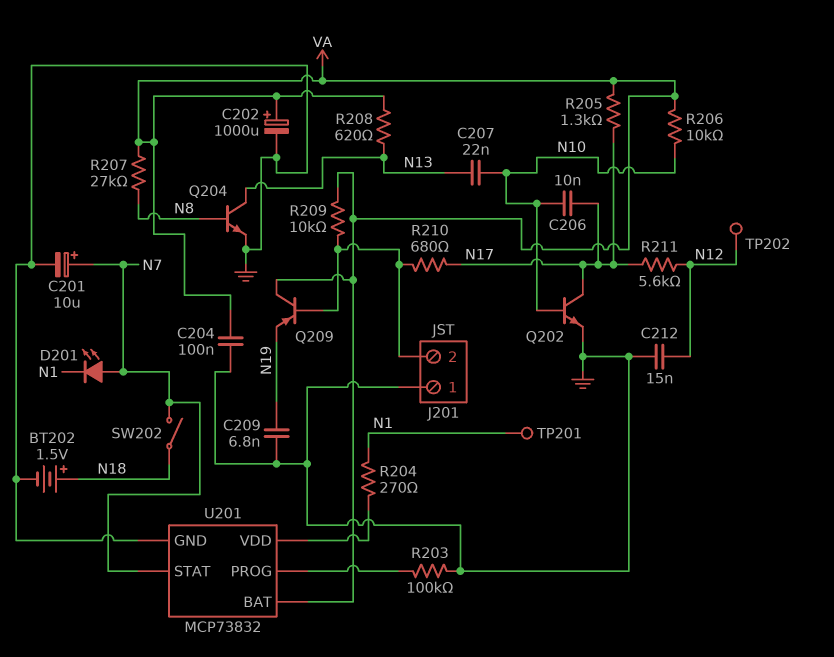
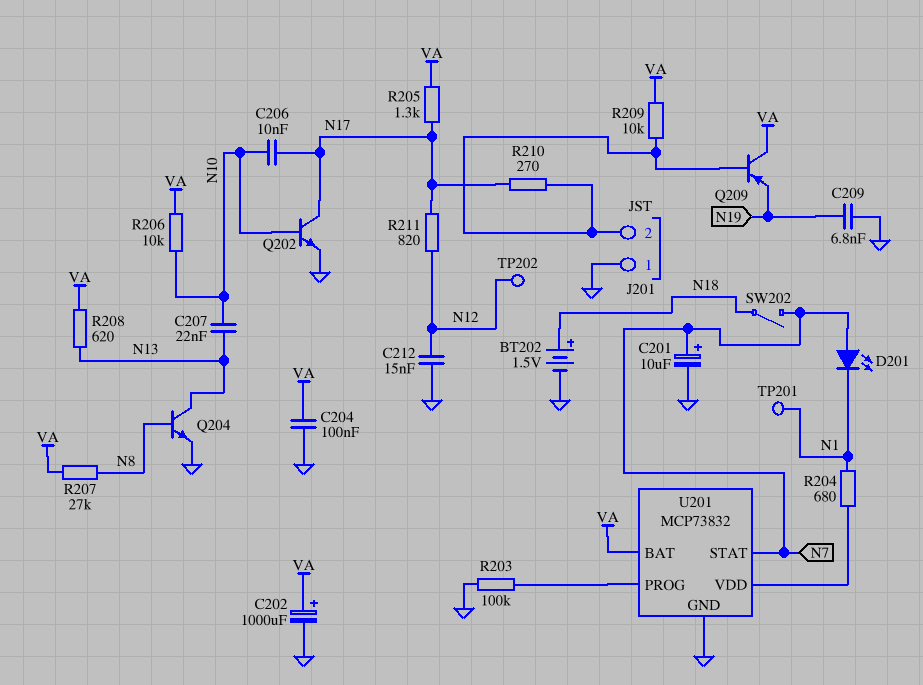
R204: 270 (N1, U201/VDD) -> 680 (N1, U201/VDD)
R210: 680 (J201/2, N17) -> 270 (J201/2, N17)
R211: 5.6k (N12, N17) -> 820 (N12, N17)

